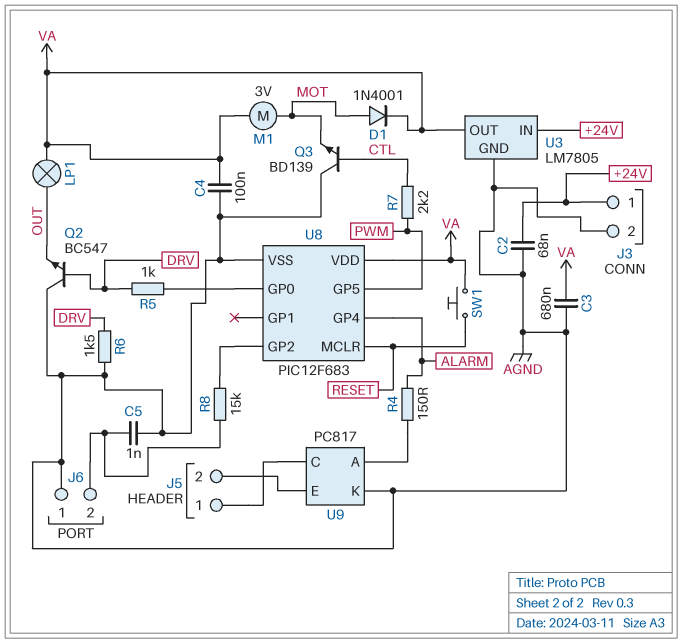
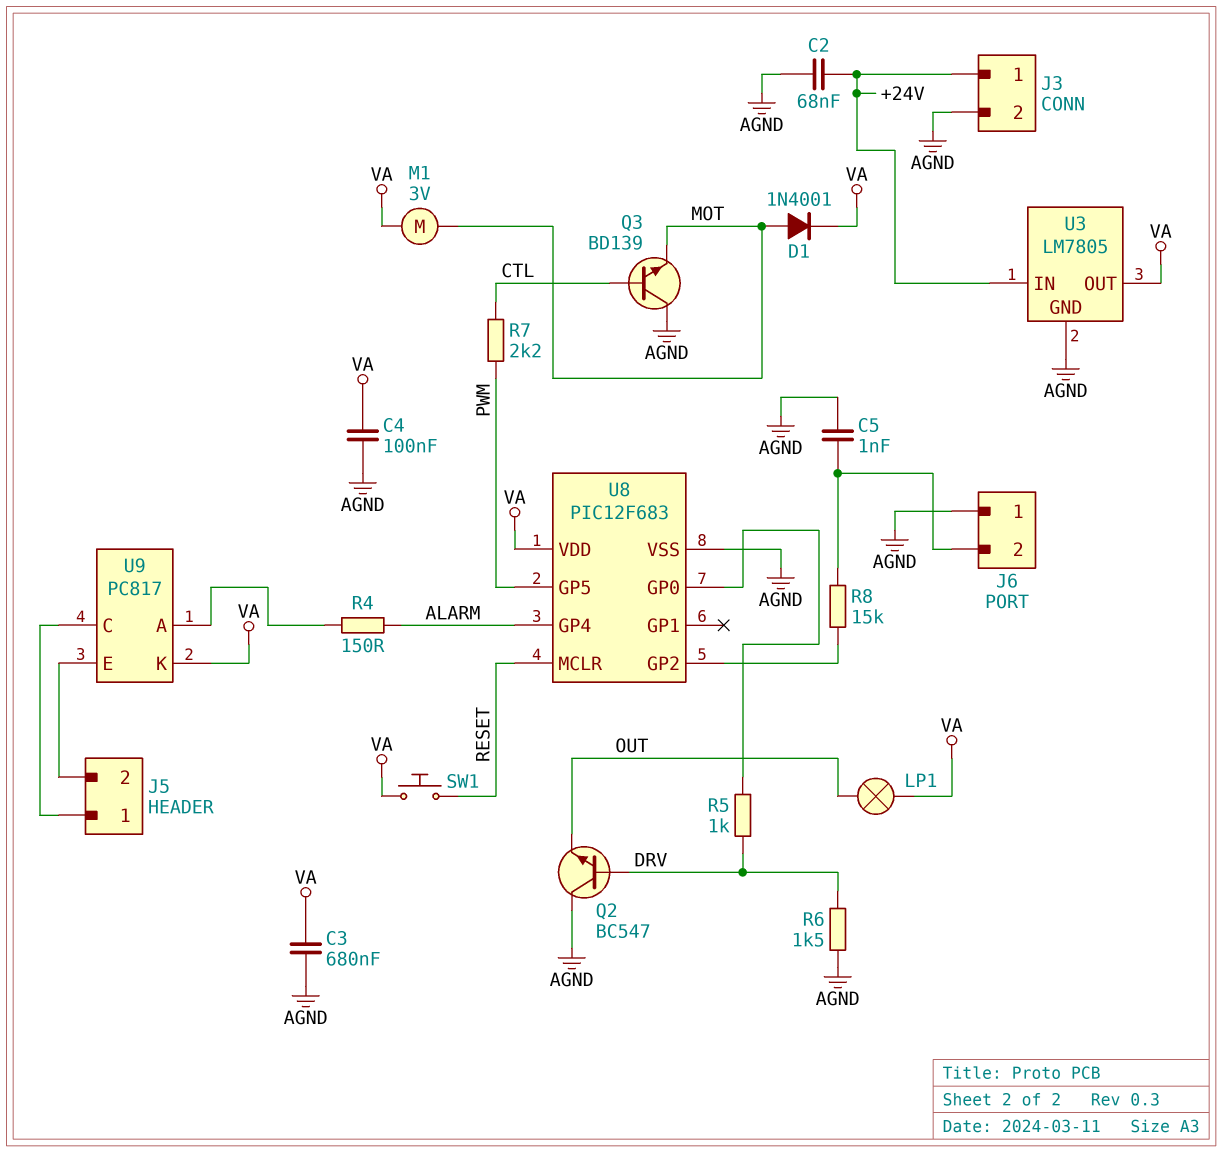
U9 pin K: AGND -> VA

